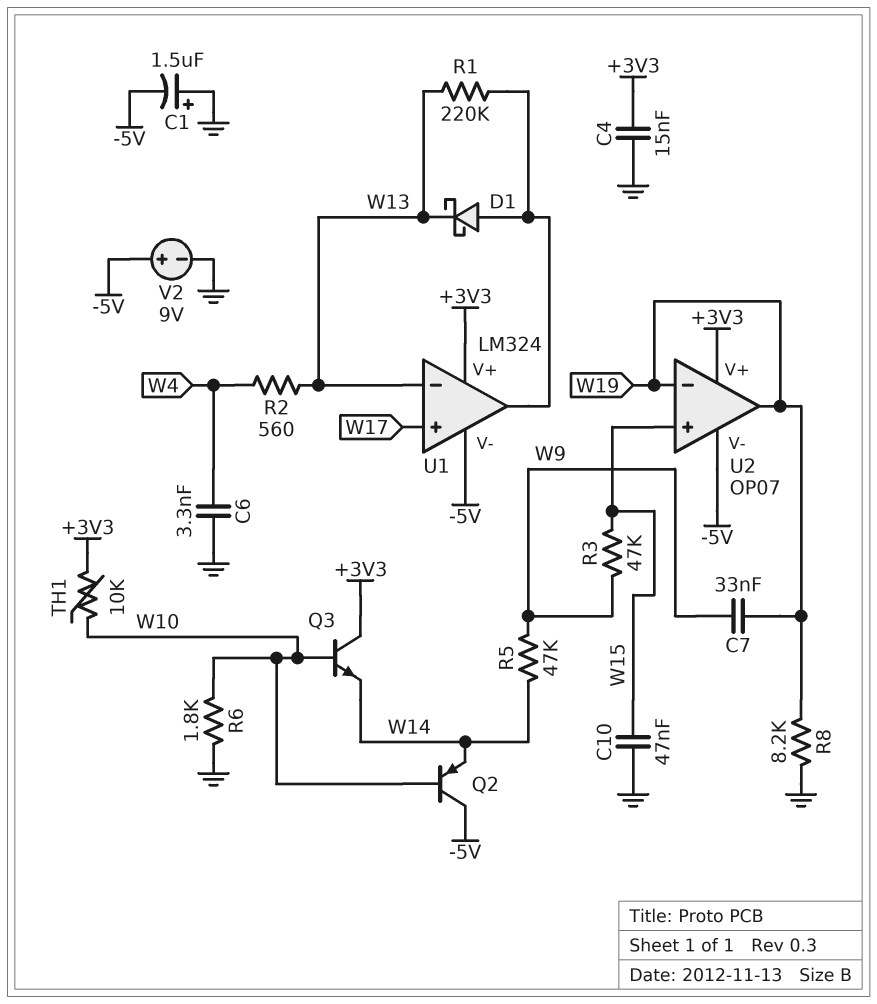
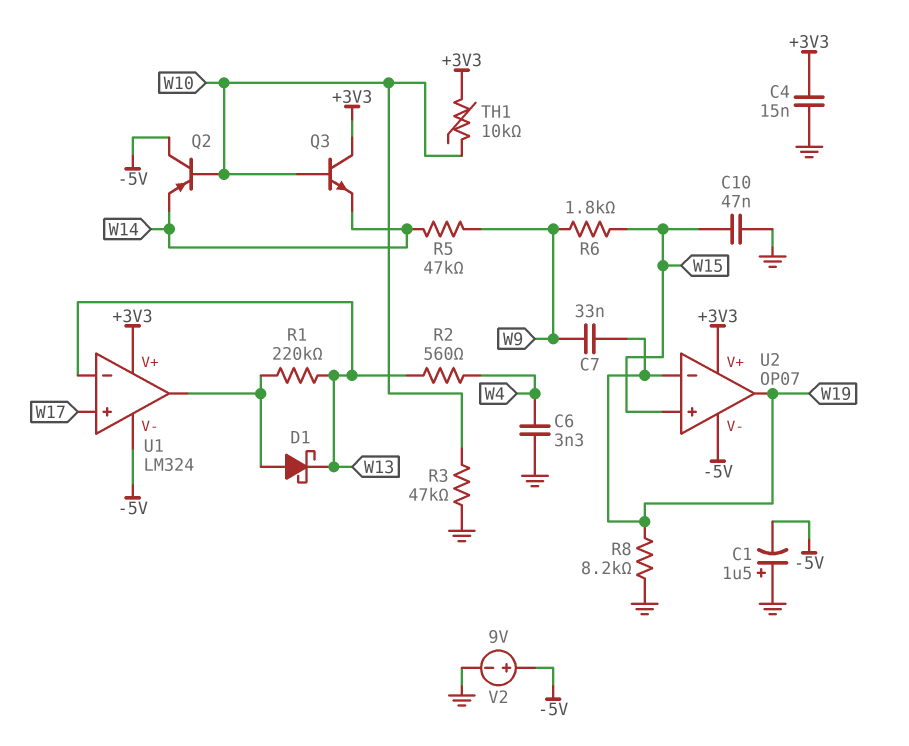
R3: 47k (W9, W15) -> 47k (GND, W10)
R6: 1.8k (GND, W10) -> 1.8k (W9, W15)

